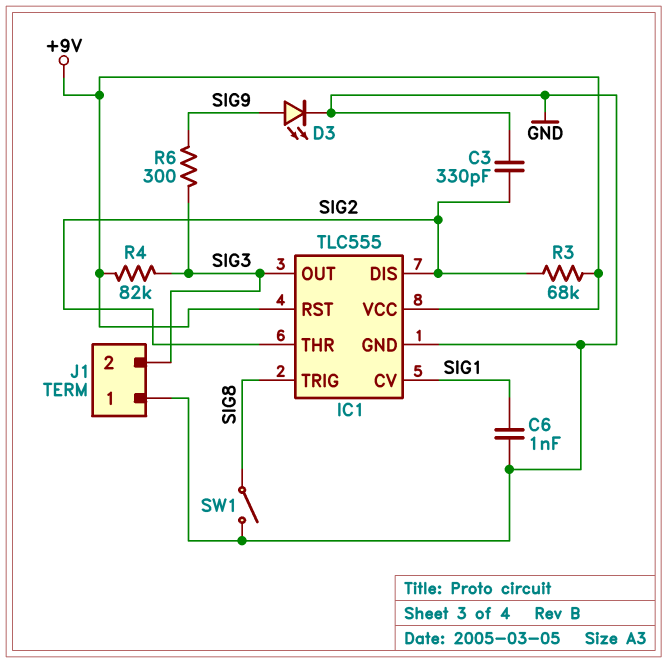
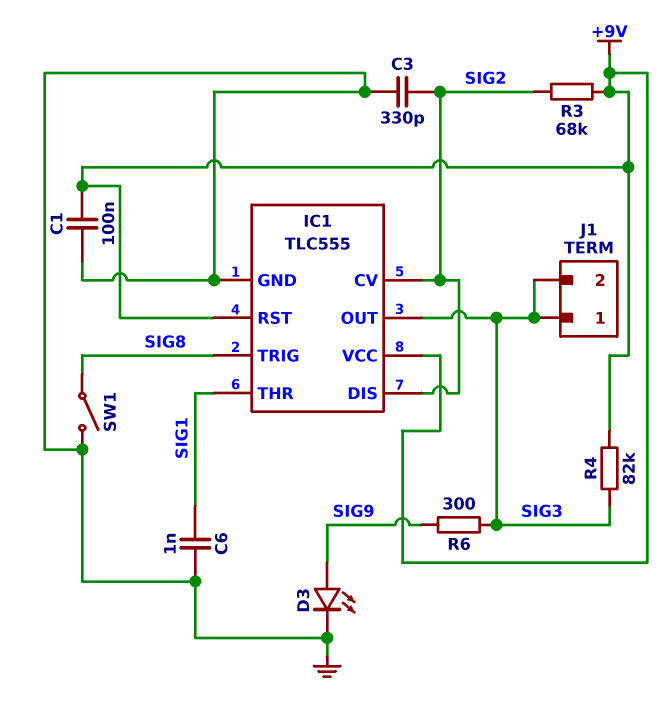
C1: none -> 100nF (+9V, GND)
IC1 pin CV: SIG1 -> SIG2
IC1 pin THR: SIG2 -> SIG1
J1 pin 1: GND -> SIG3

